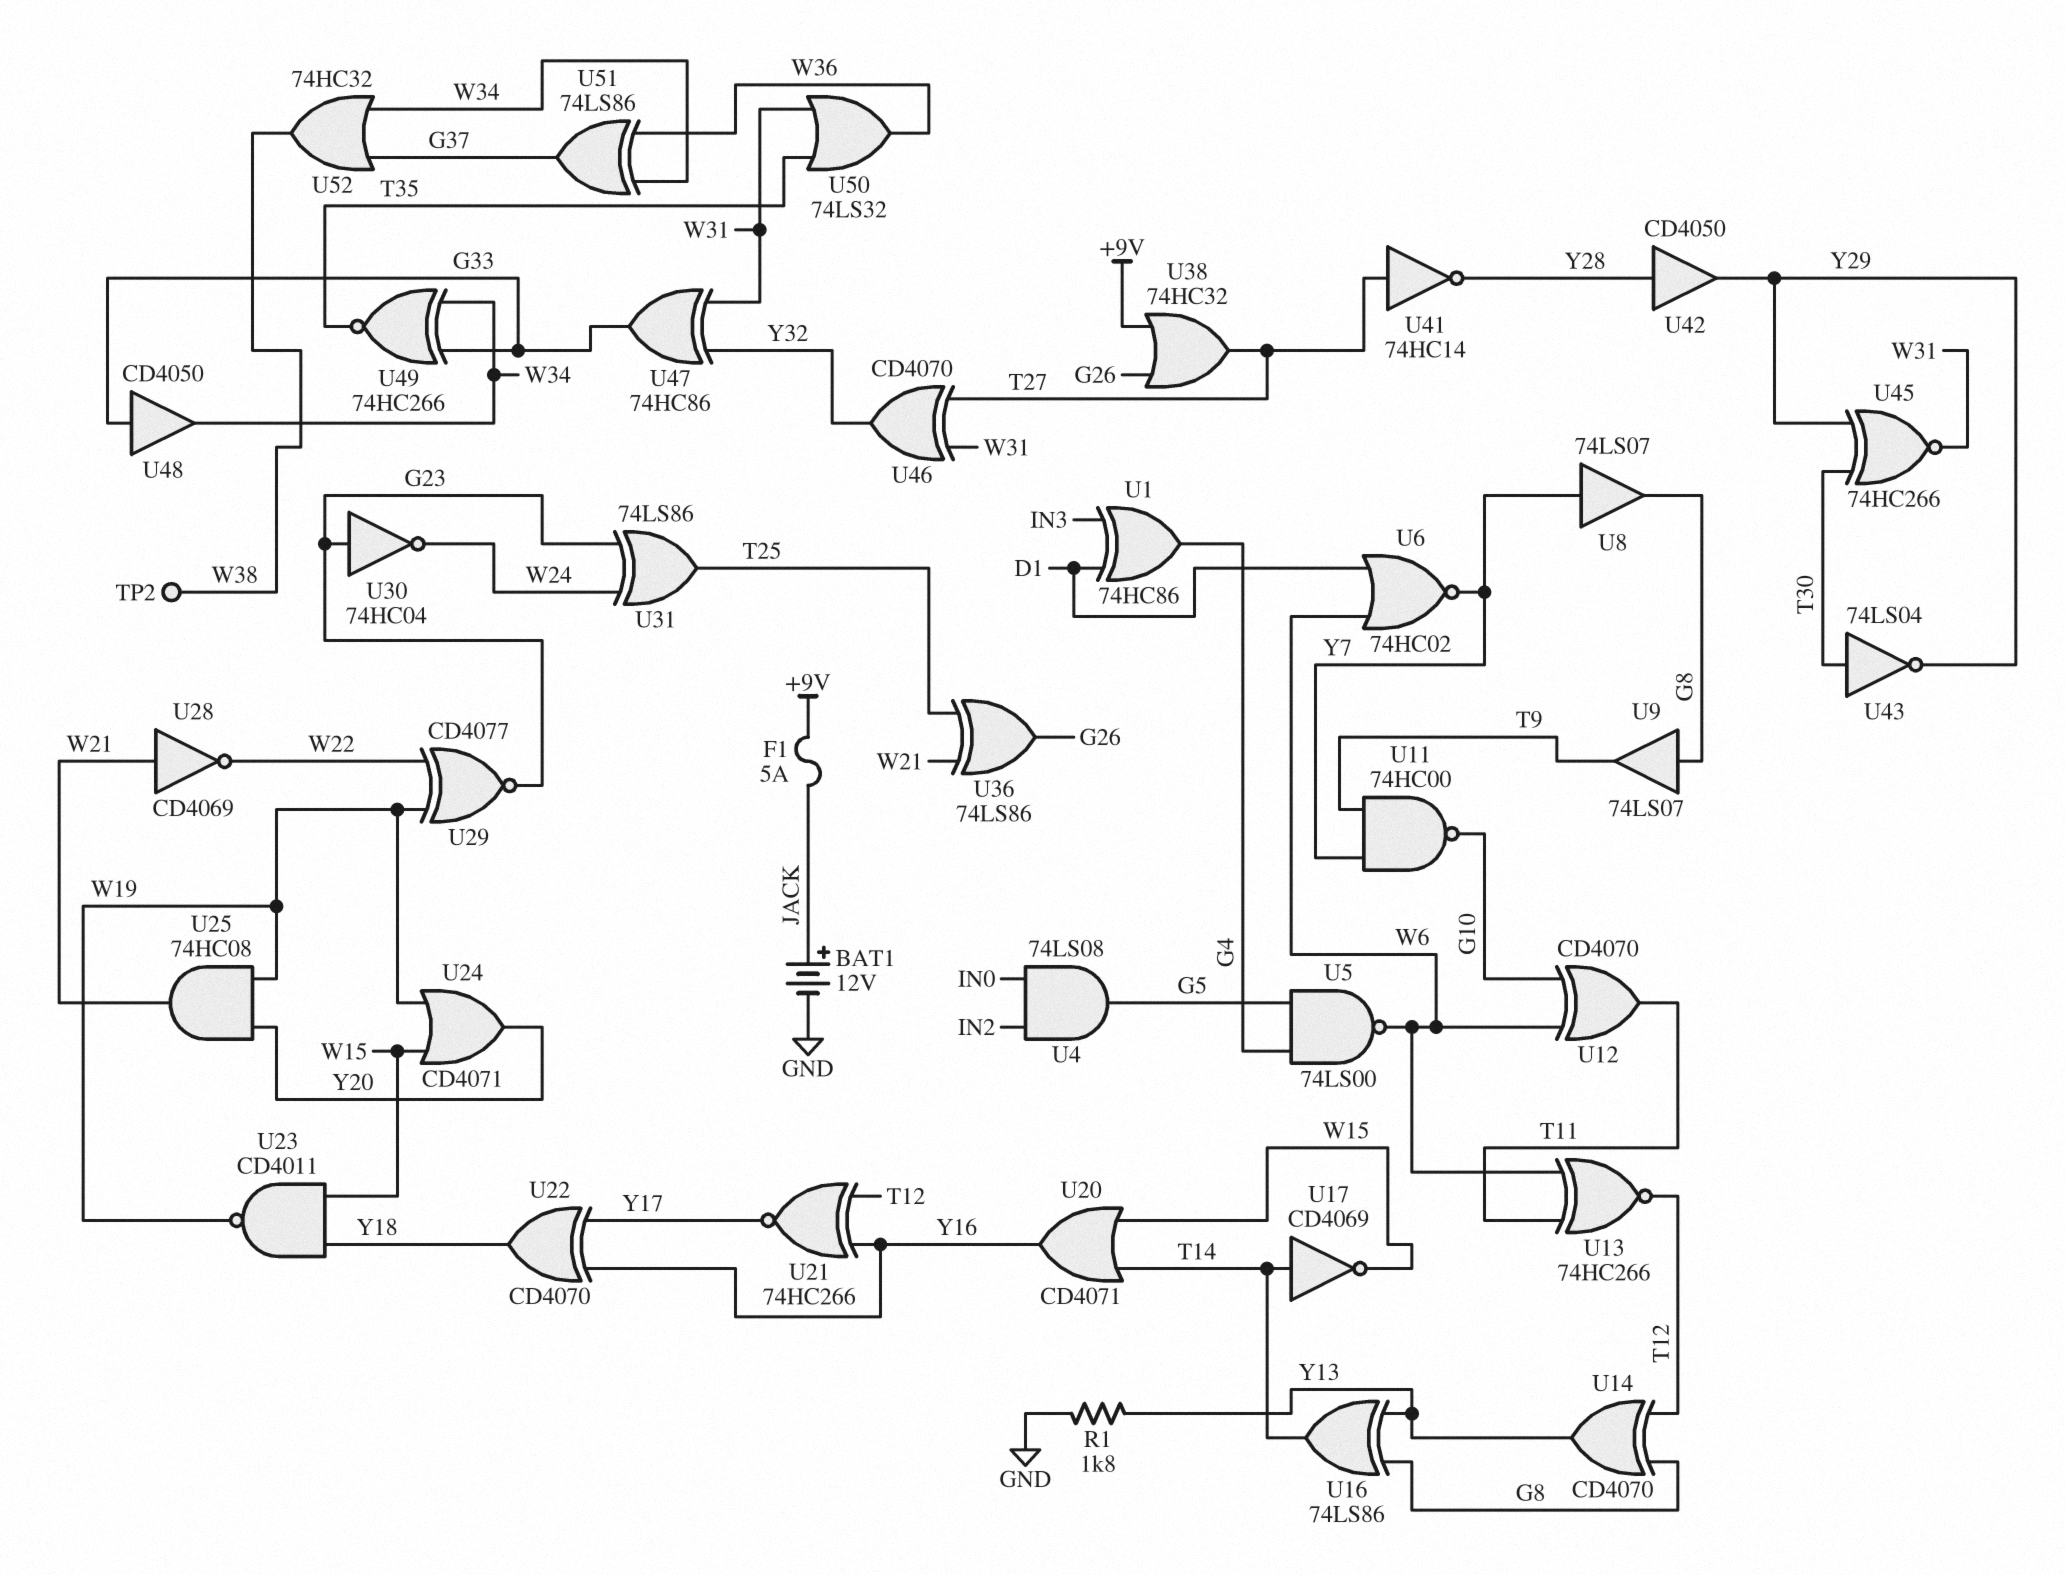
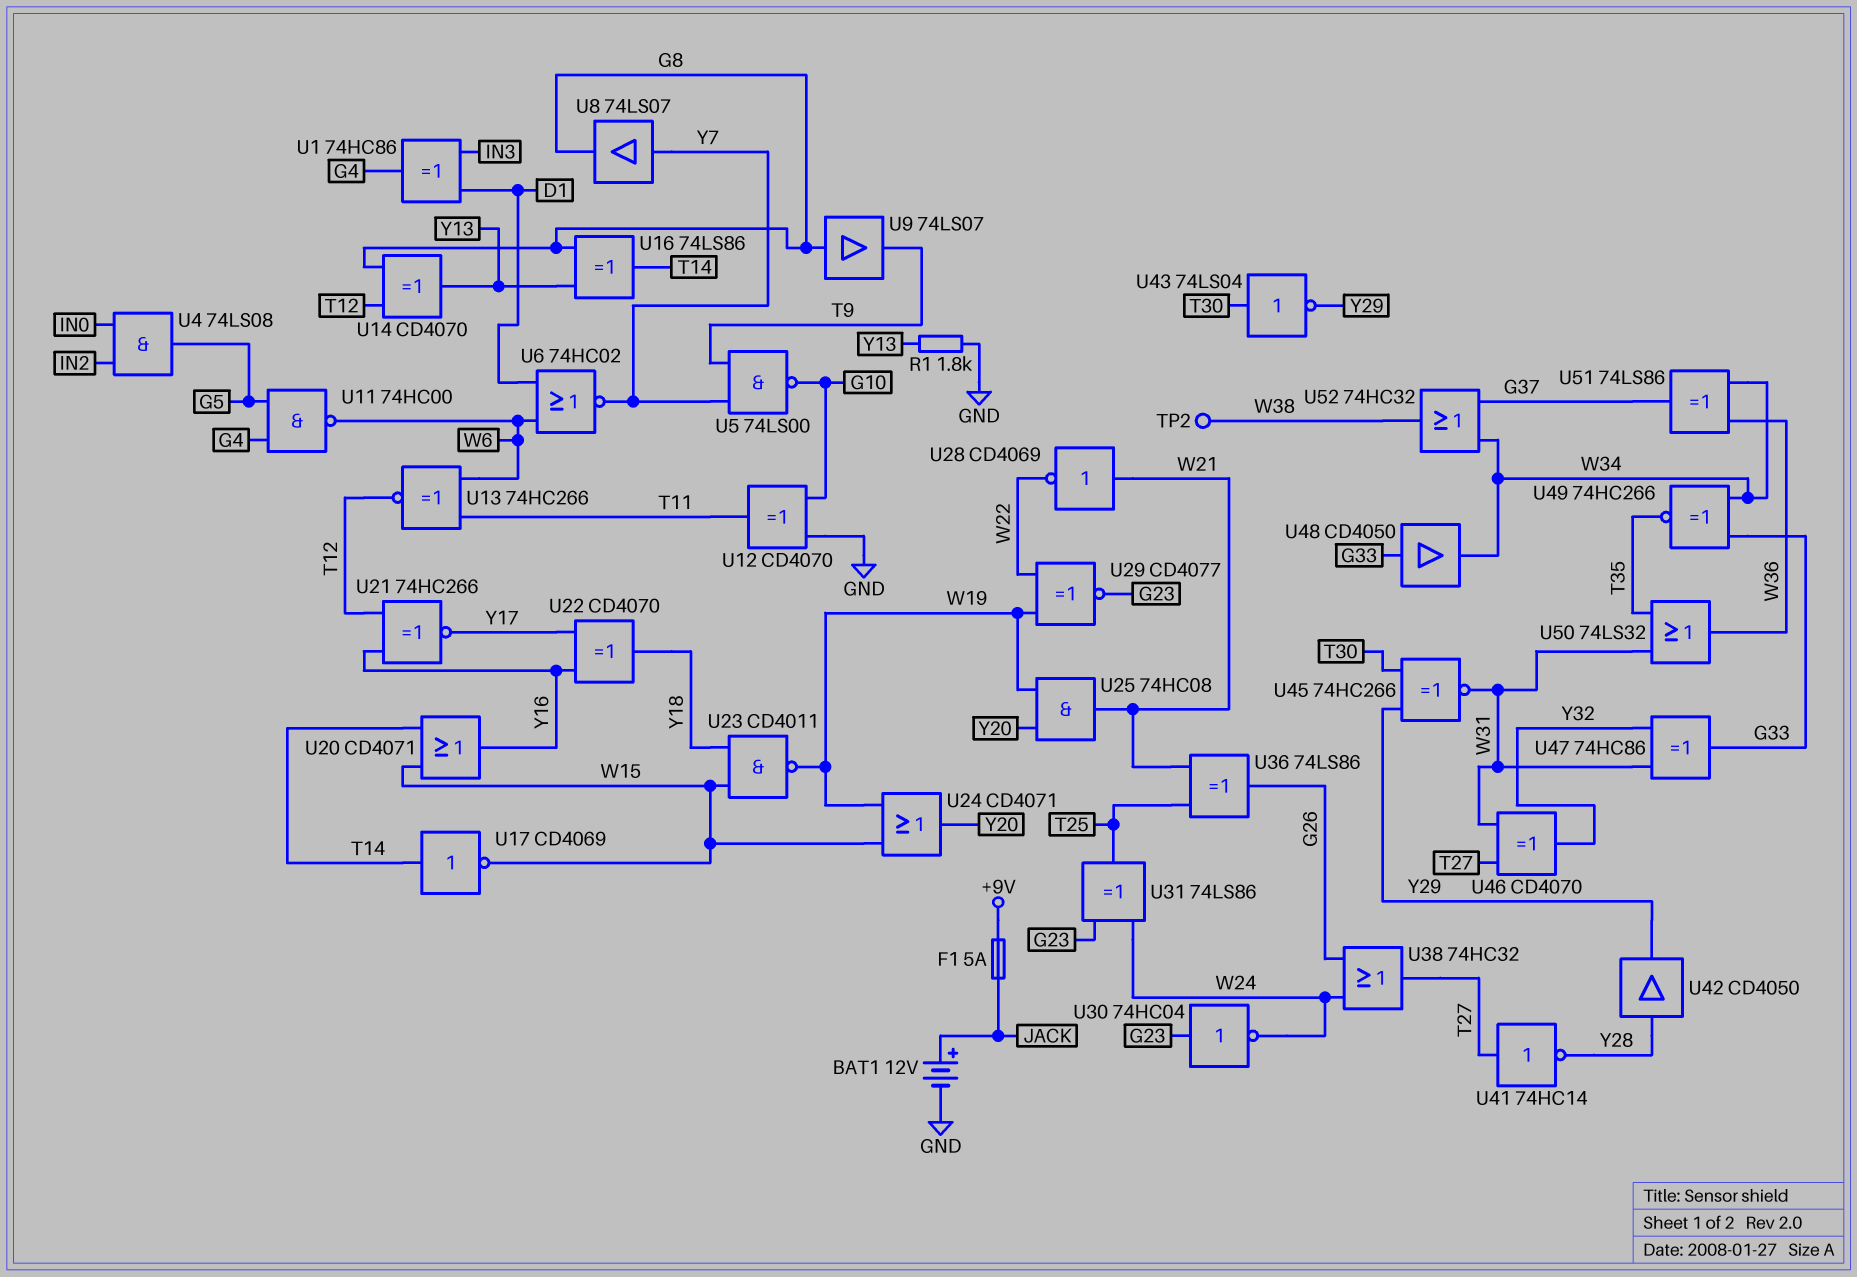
U5: NAND 74LS00 (in G4, in G5, out W6) -> NAND 74LS00 (in T9, in Y7, out G10)
U11: NAND 74HC00 (in T9, in Y7, out G10) -> NAND 74HC00 (in G4, in G5, out W6)
U12: XOR CD4070 (in G10, in W6, out T11) -> XOR CD4070 (in G10, in GND, out T11)
U38: OR 74HC32 (in +9V, in G26, out T27) -> OR 74HC32 (in G26, in W24, out T27)

